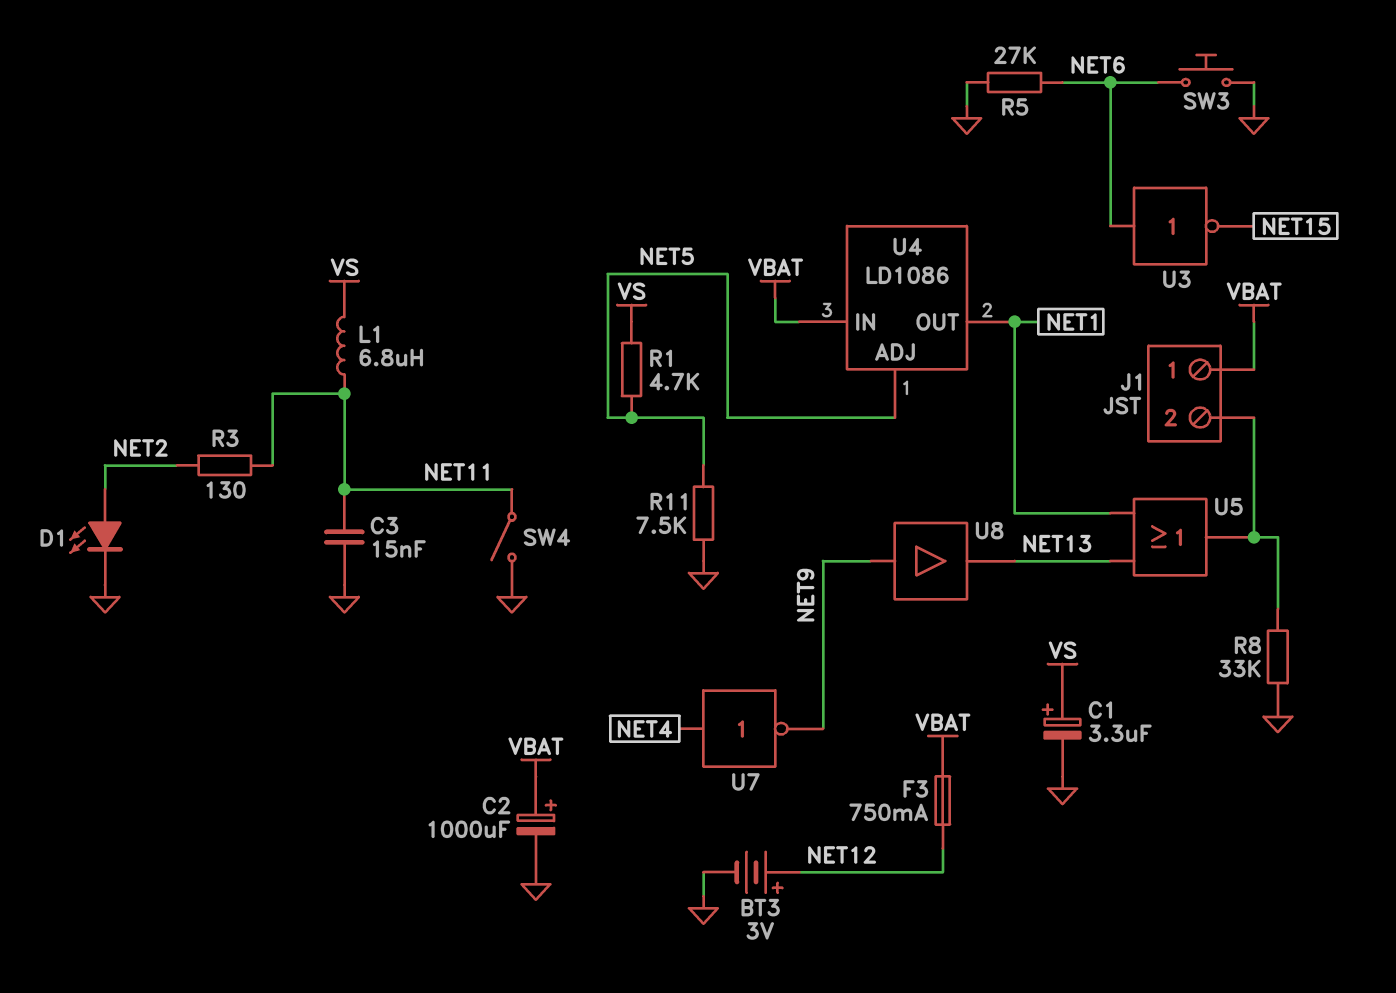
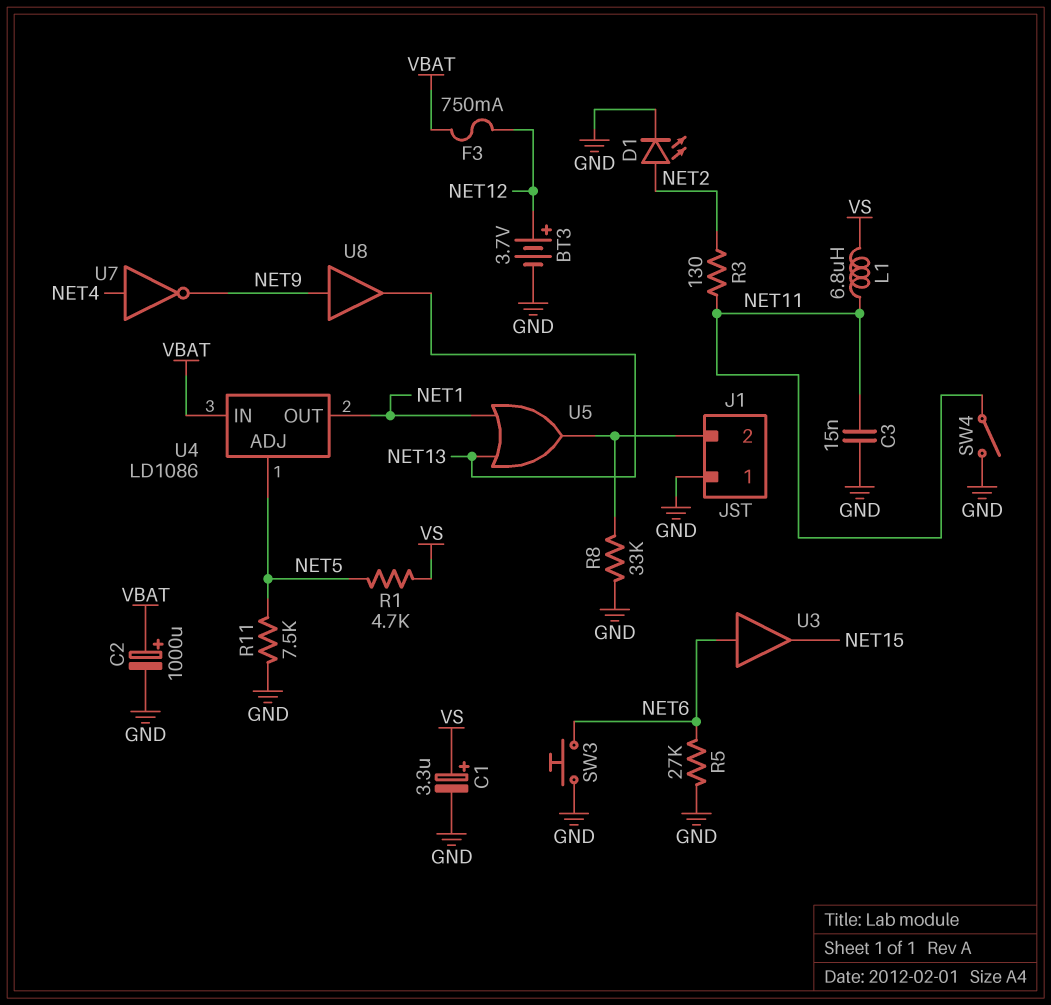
BT3: 3V (plus NET12, minus GND) -> 3.7V (plus NET12, minus GND)
J1 pin 1: VBAT -> GND
U3: NOT (in NET6, out NET15) -> buffer (in NET6, out NET15)

